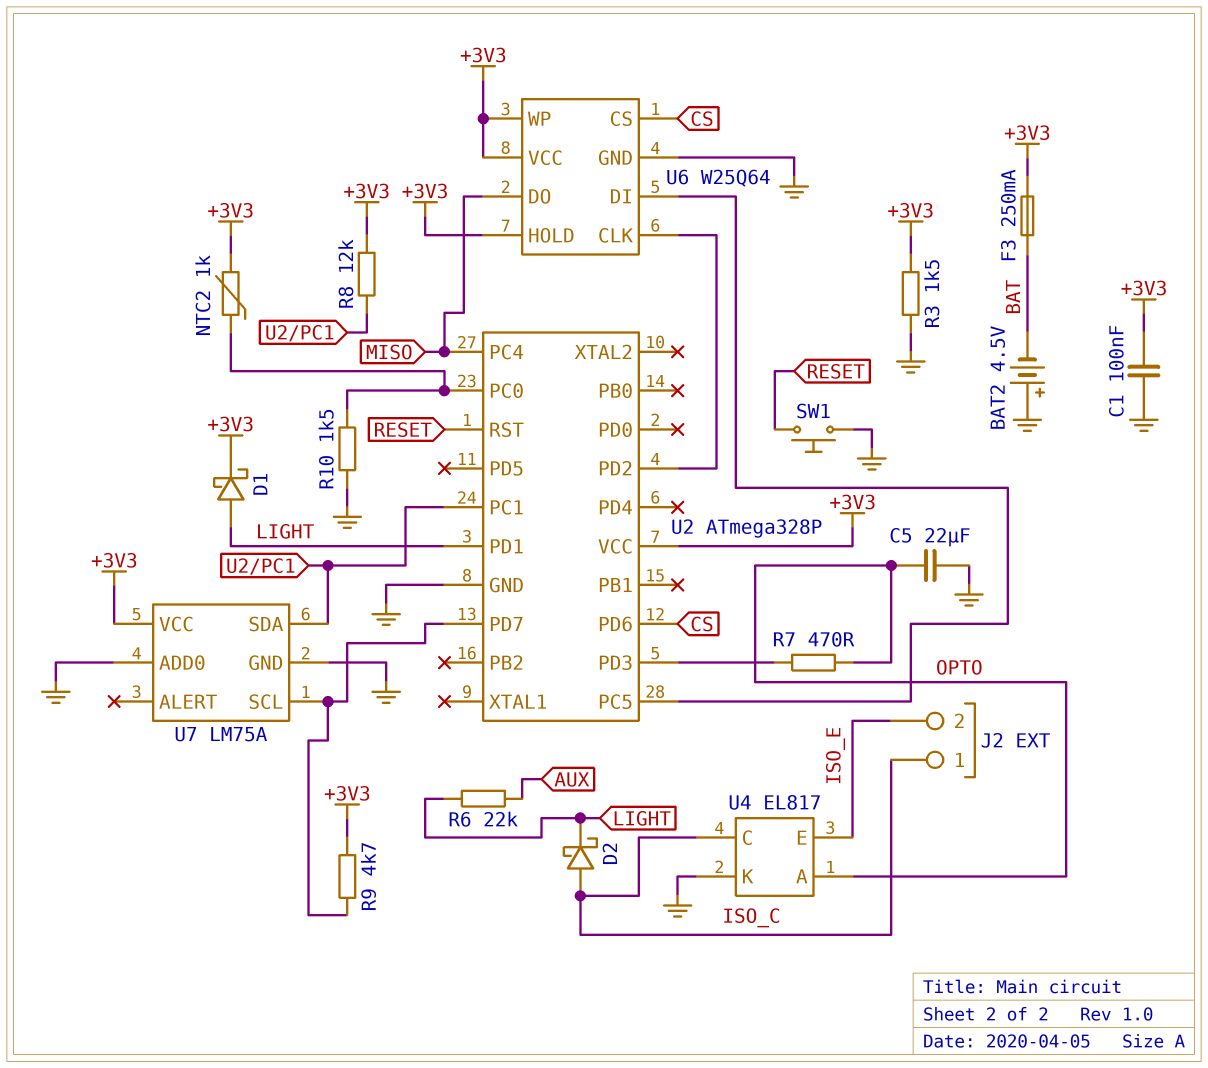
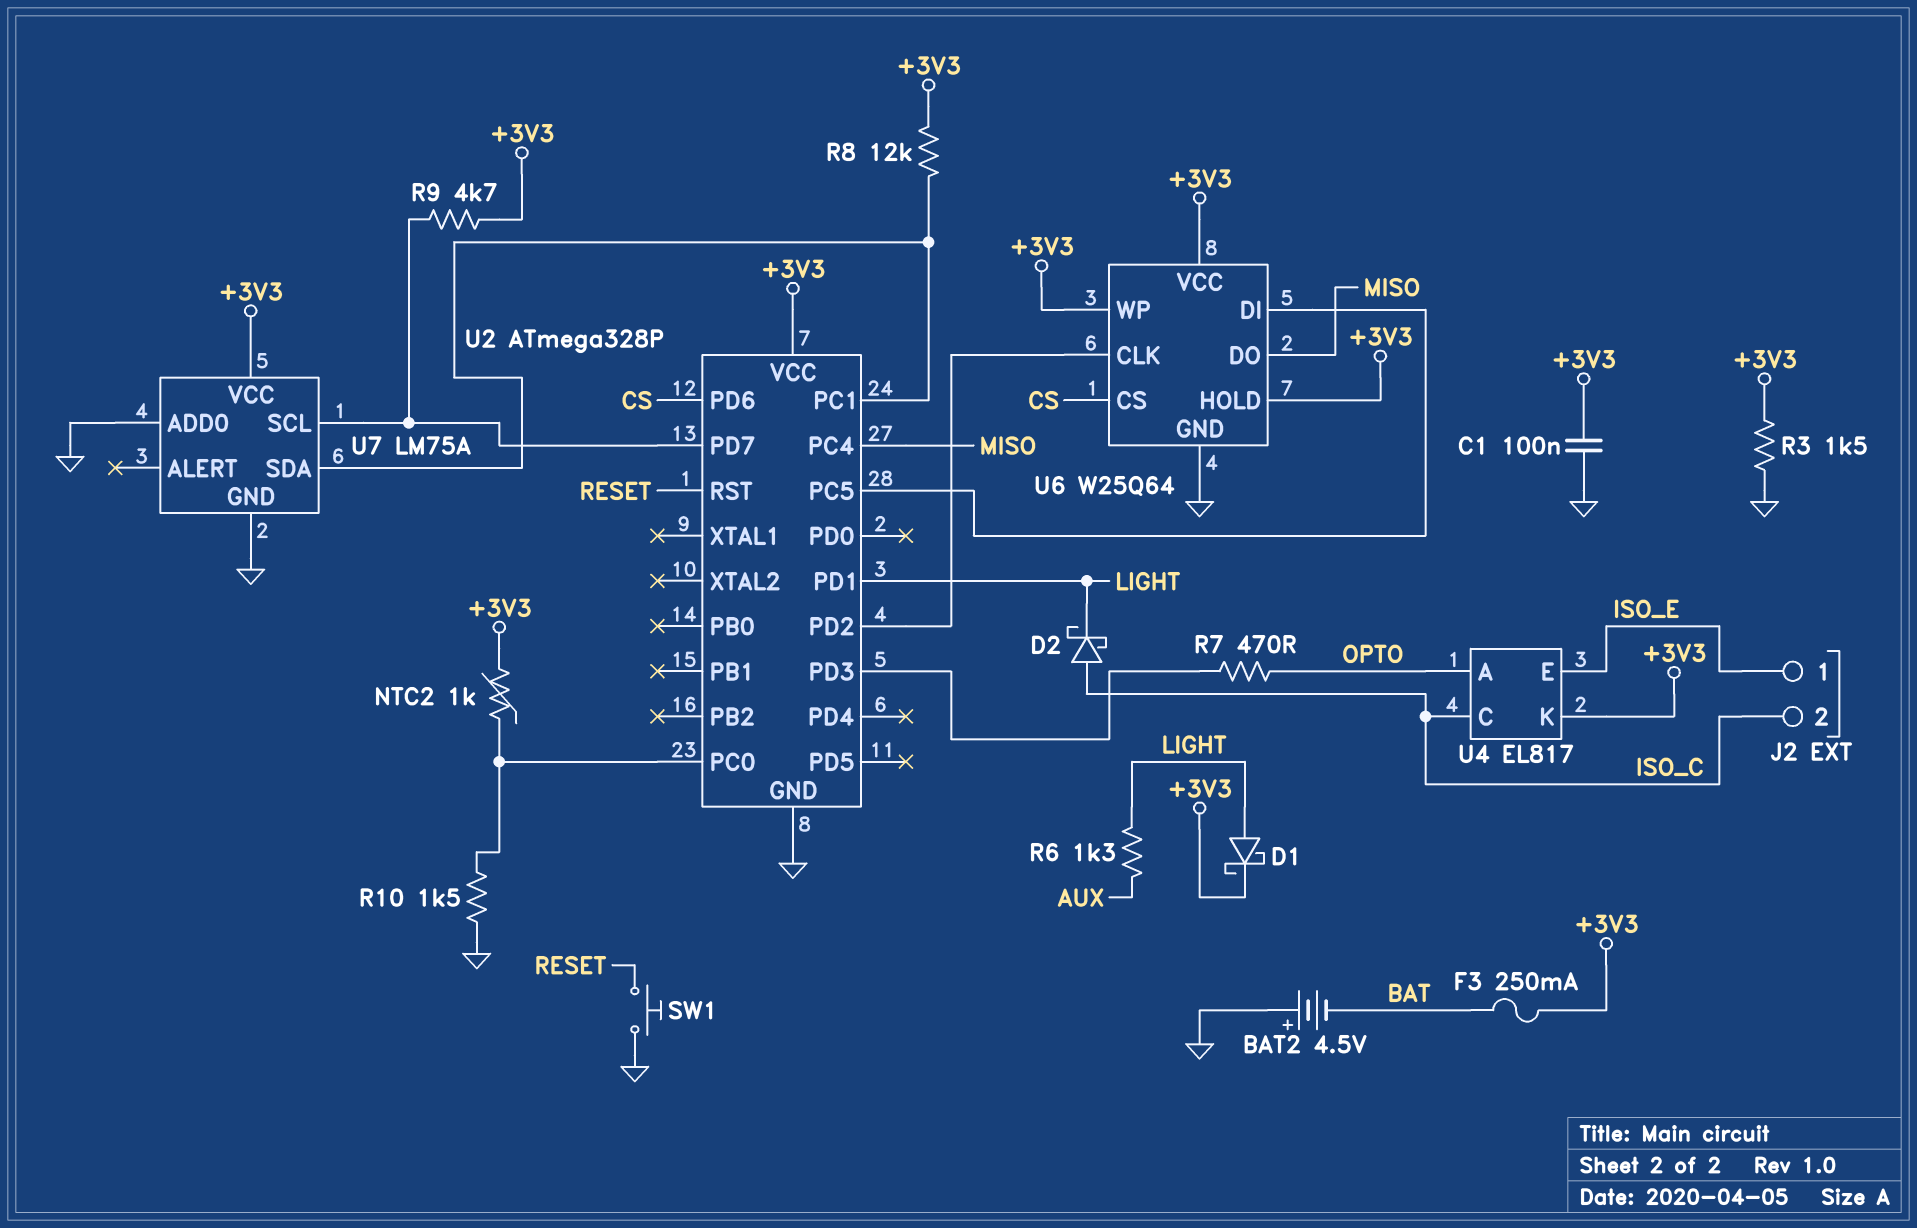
C5: 22uF (GND, OPTO) -> none
J2 pin 1: ISO_C -> ISO_E
J2 pin 2: ISO_E -> ISO_C
R6: 22k (AUX, LIGHT) -> 1.3k (AUX, LIGHT)
U4 pin K: GND -> +3V3

